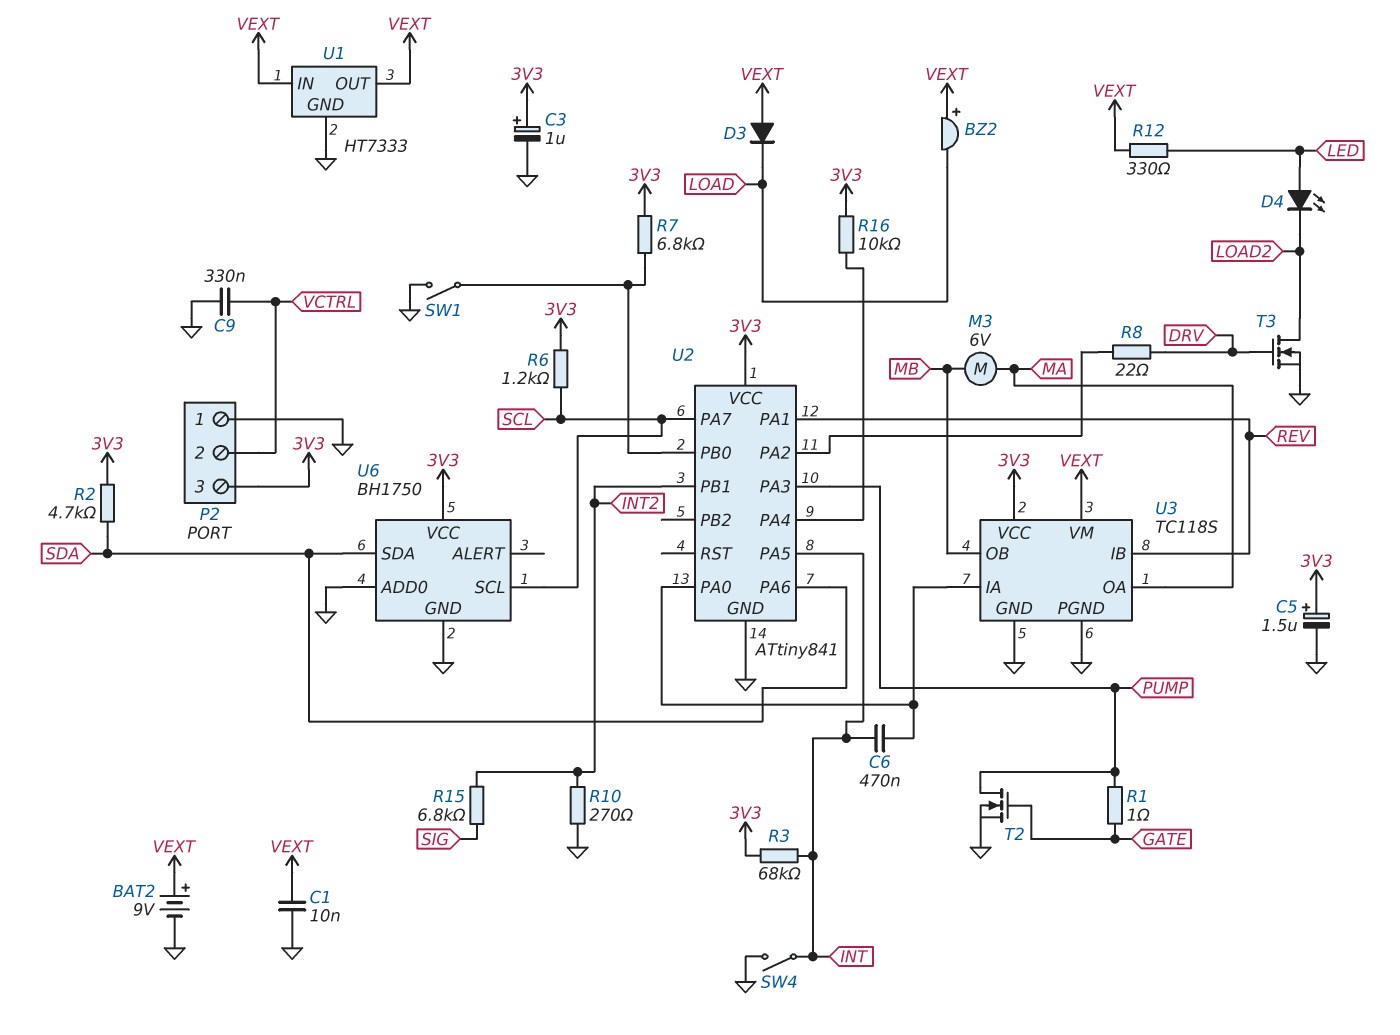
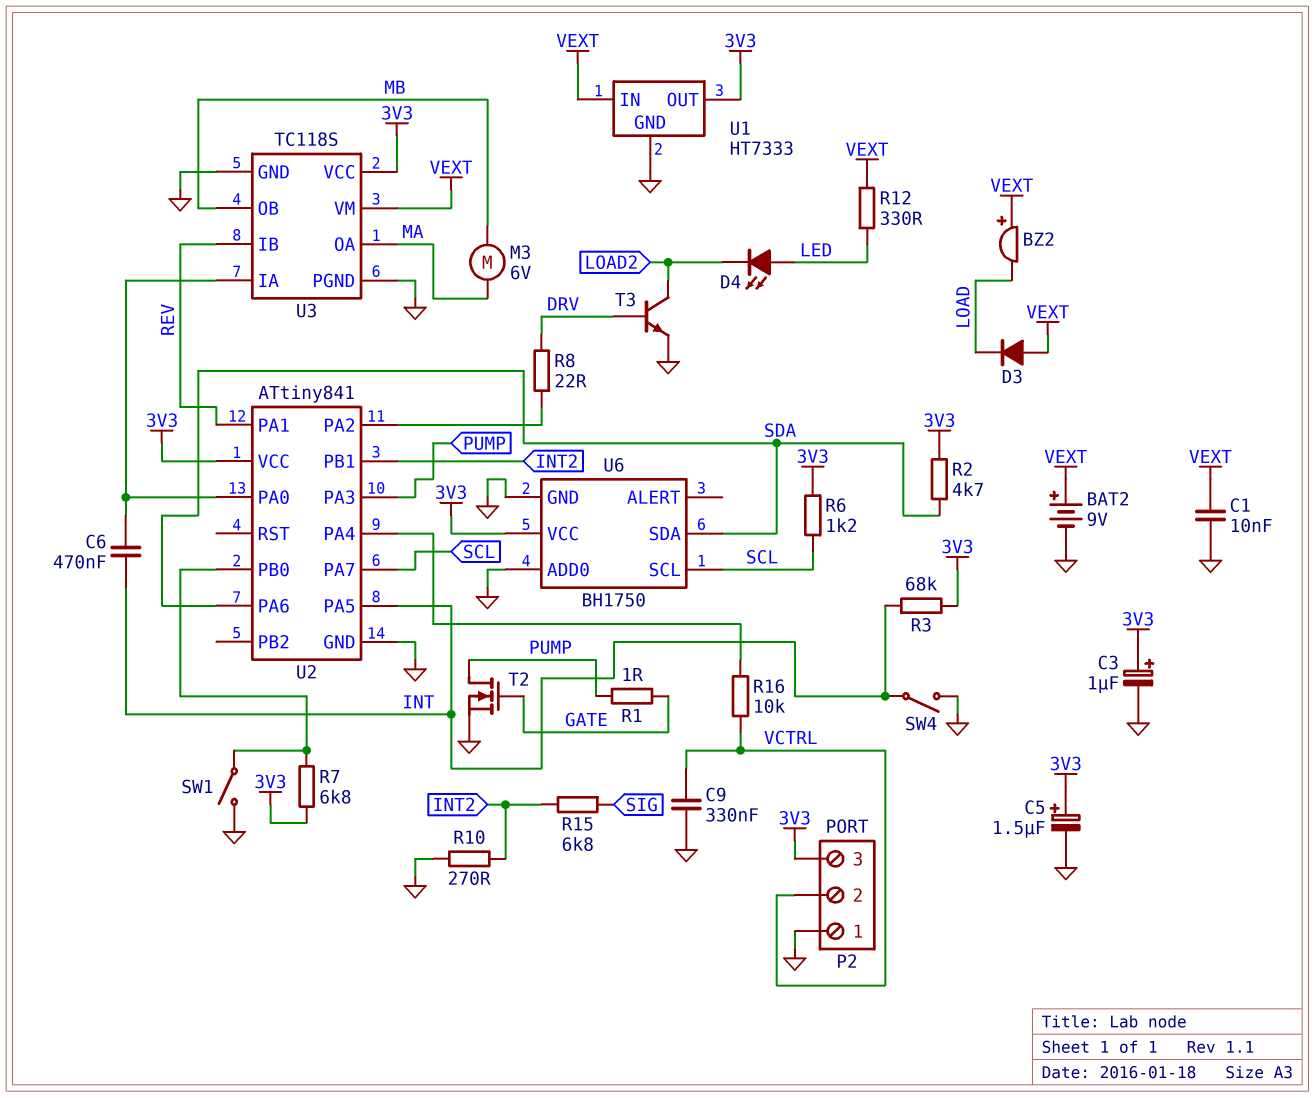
R16: 10k (3V3, U2/PA4) -> 10k (U2/PA4, VCTRL)
T3: NMOS (G DRV, D LOAD2, S GND) -> NPN (B DRV, C LOAD2, E GND)
U1 pin OUT: VEXT -> 3V3

